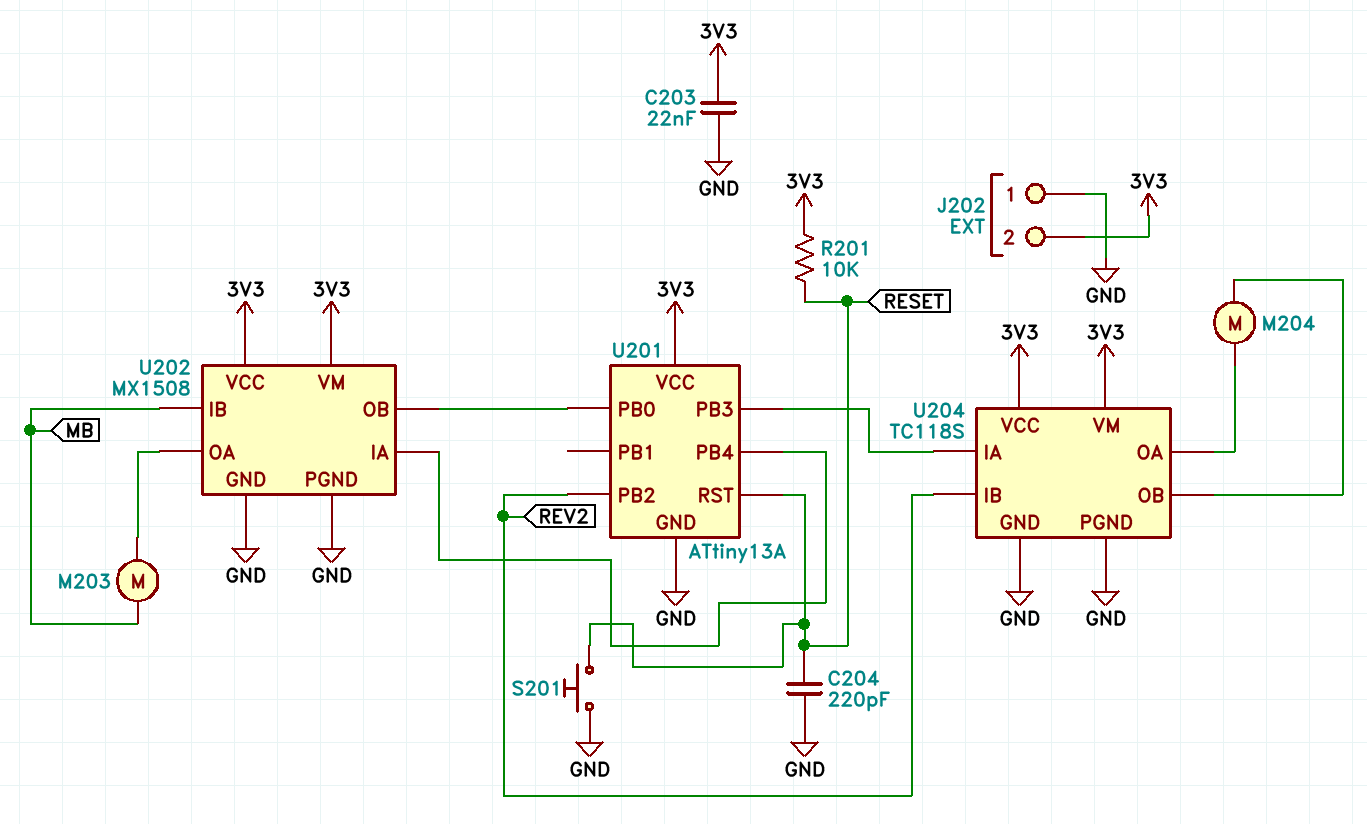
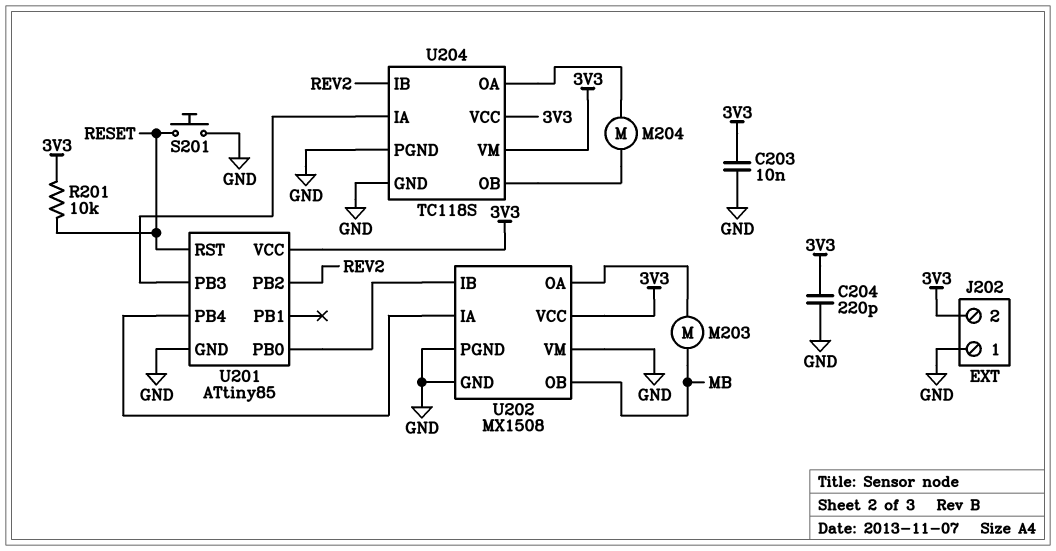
C203: 22nF (3V3, GND) -> 10nF (3V3, GND)
C204: 220pF (GND, RESET) -> 220pF (3V3, GND)
U201: ATtiny13A -> ATtiny85
U202 pin IB: MB -> U201/PB0
U202 pin OB: U201/PB0 -> MB
U202 pin VM: 3V3 -> GND

